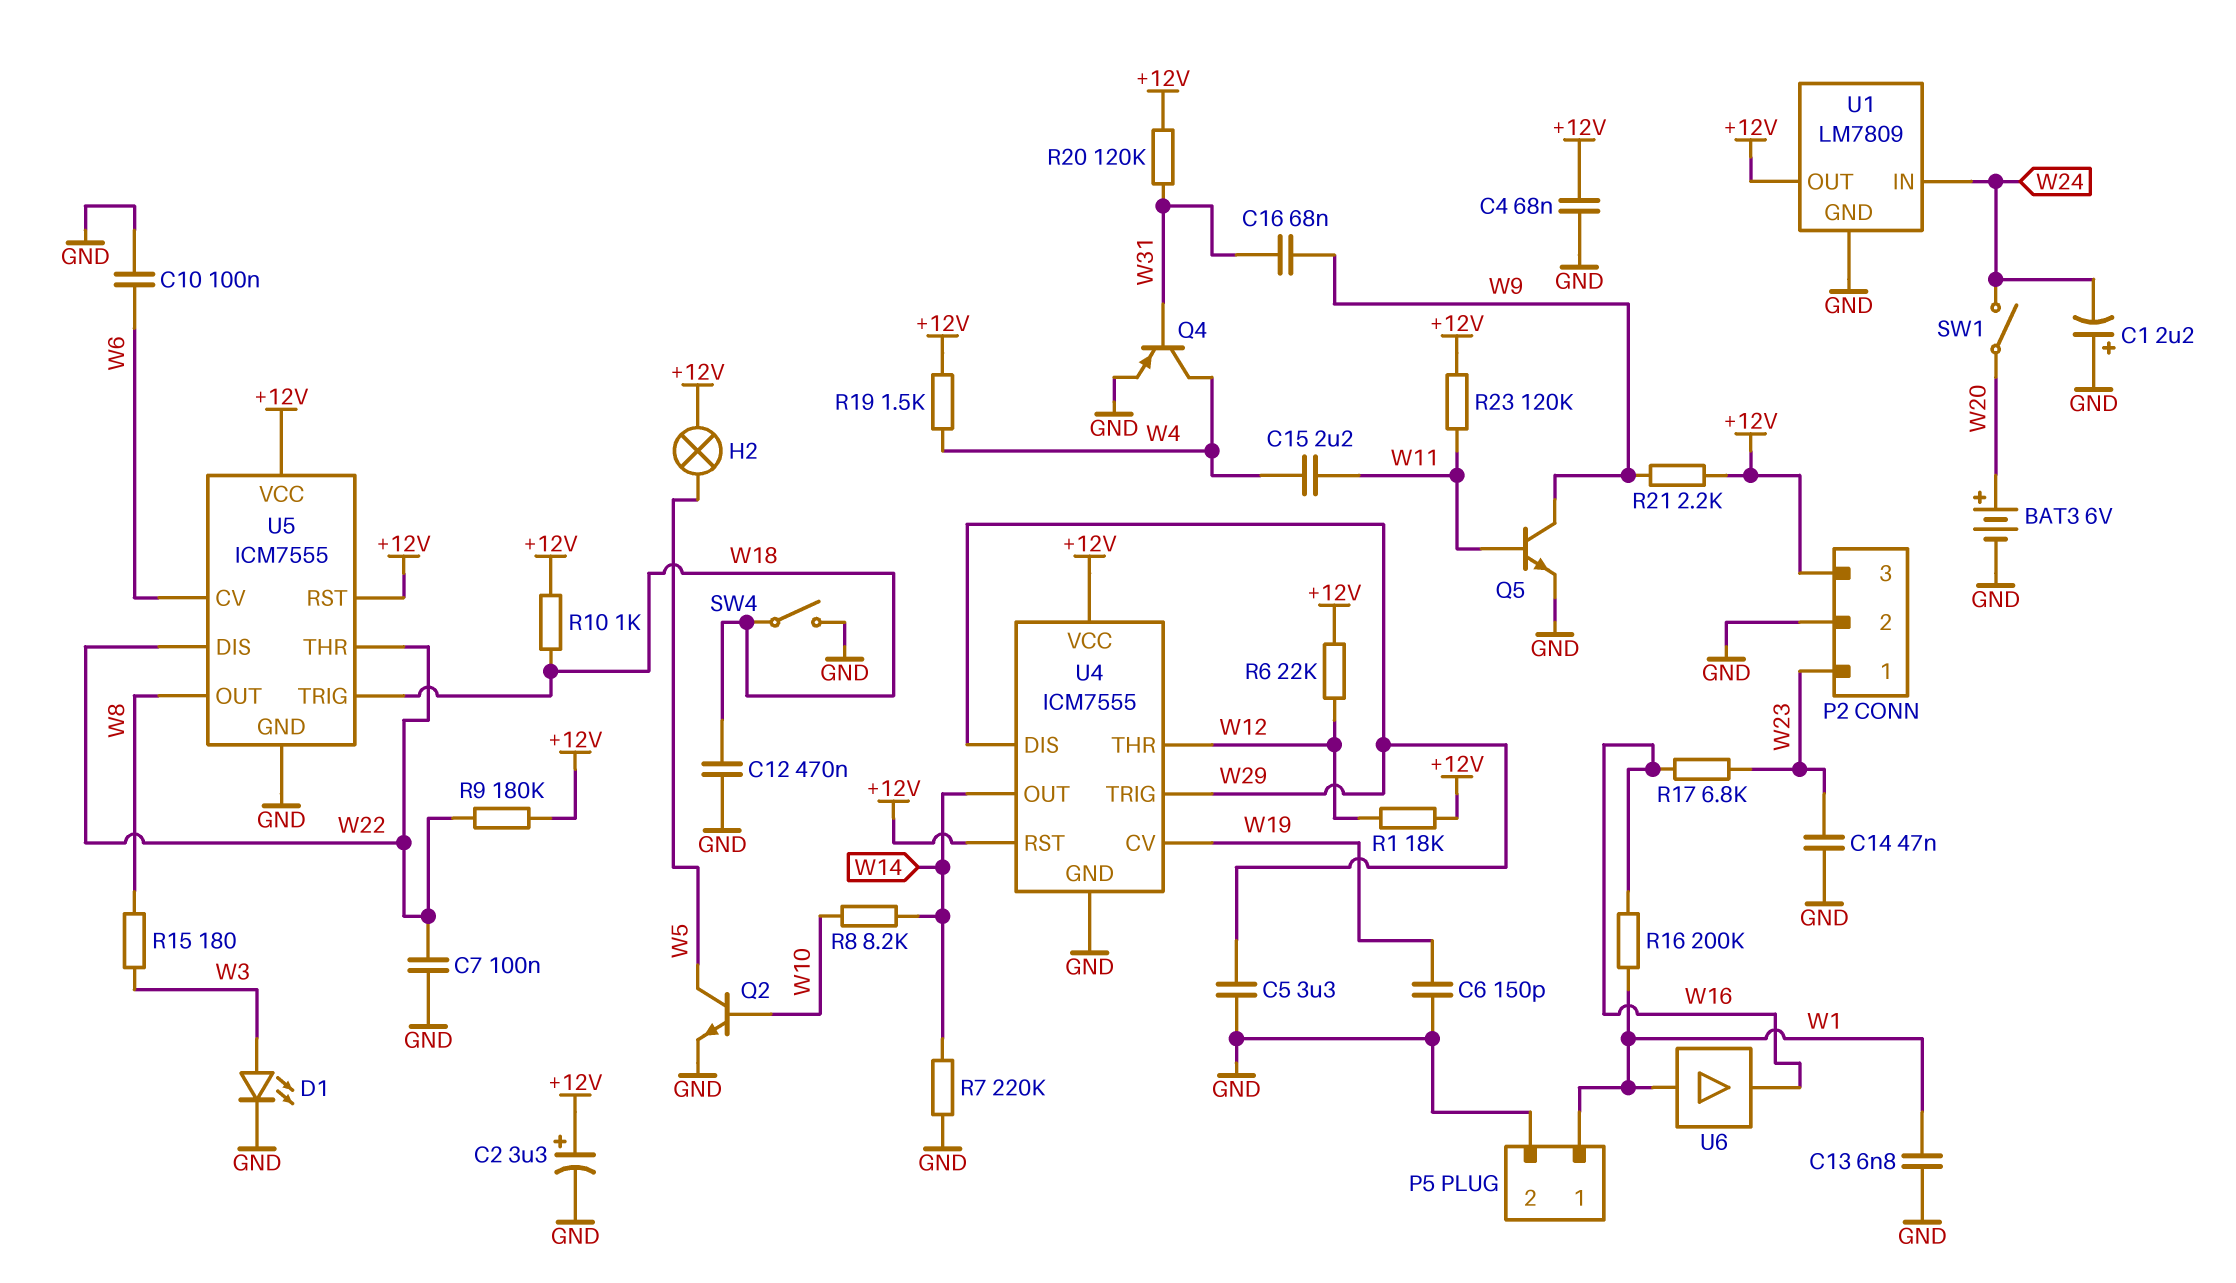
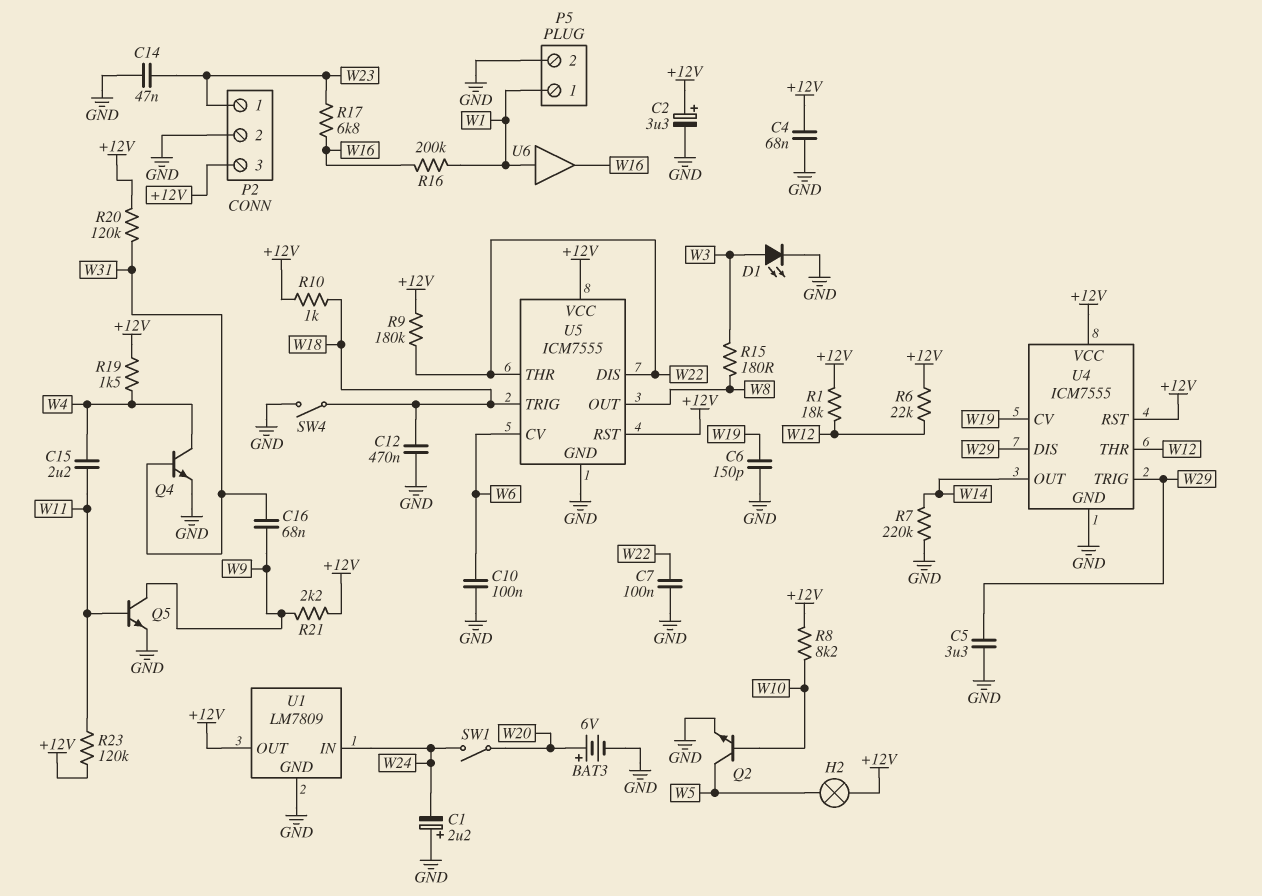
C13: 6.8nF (GND, W1) -> none
Q4: PNP (B W31, C W4, E GND) -> NPN (B W31, C W4, E GND)
R8: 8.2k (W10, W14) -> 8.2k (+12V, W10)

